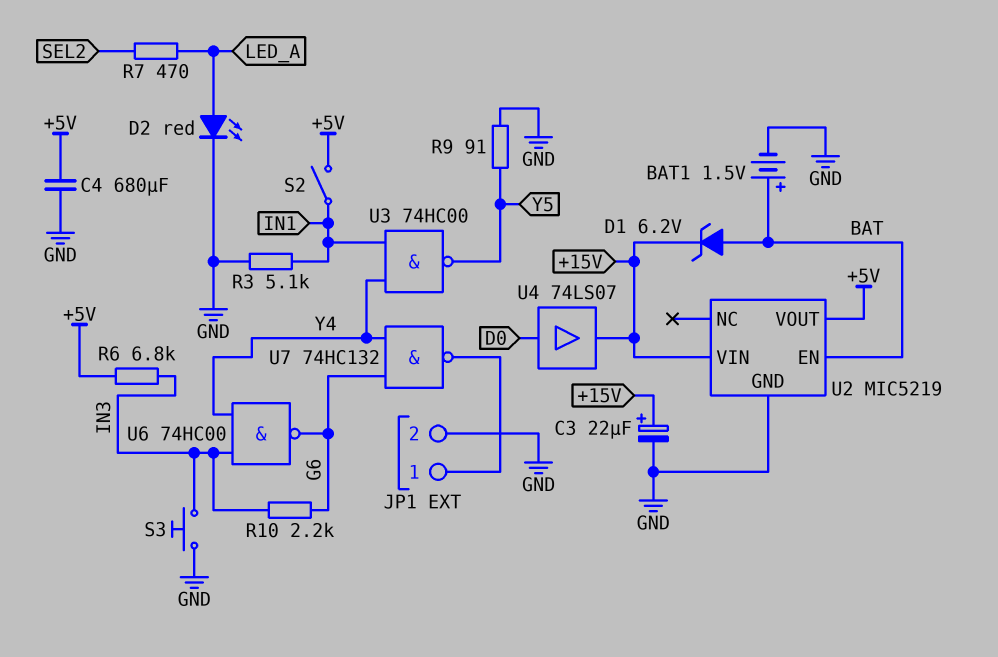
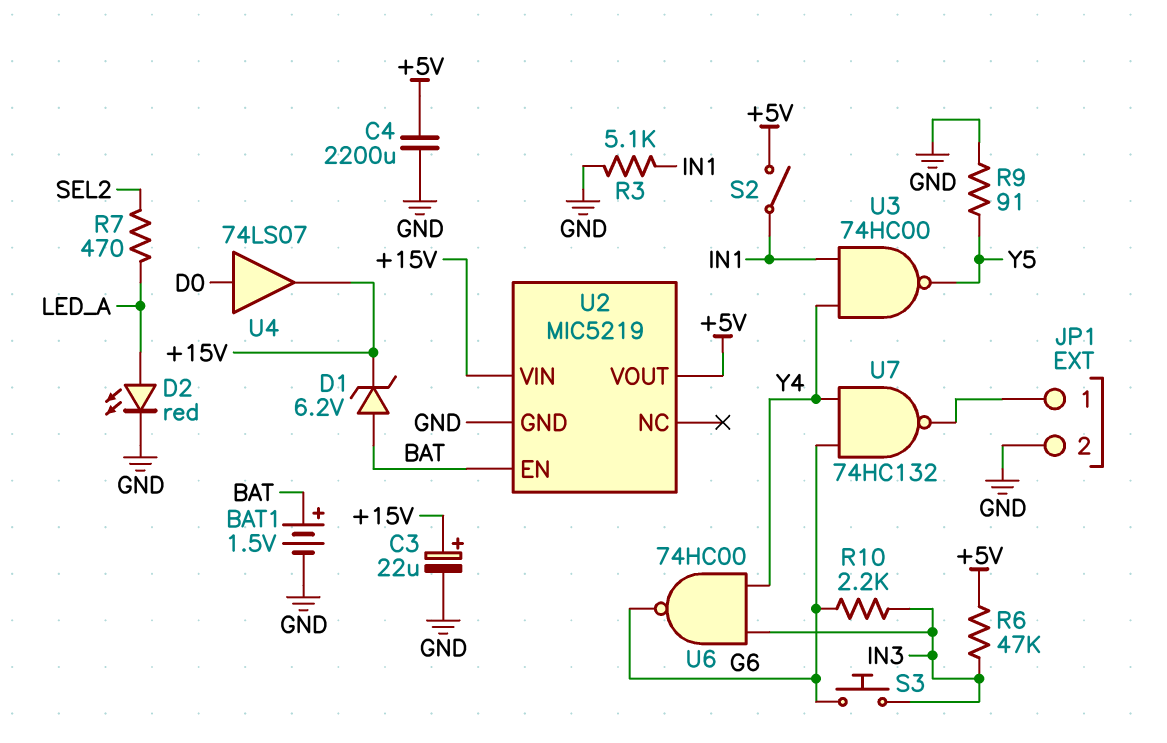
C4: 680uF (+5V, GND) -> 2200uF (+5V, GND)
R6: 6.8k (+5V, IN3) -> 47k (+5V, IN3)
S3: button (GND, IN3) -> button (G6, IN3)

